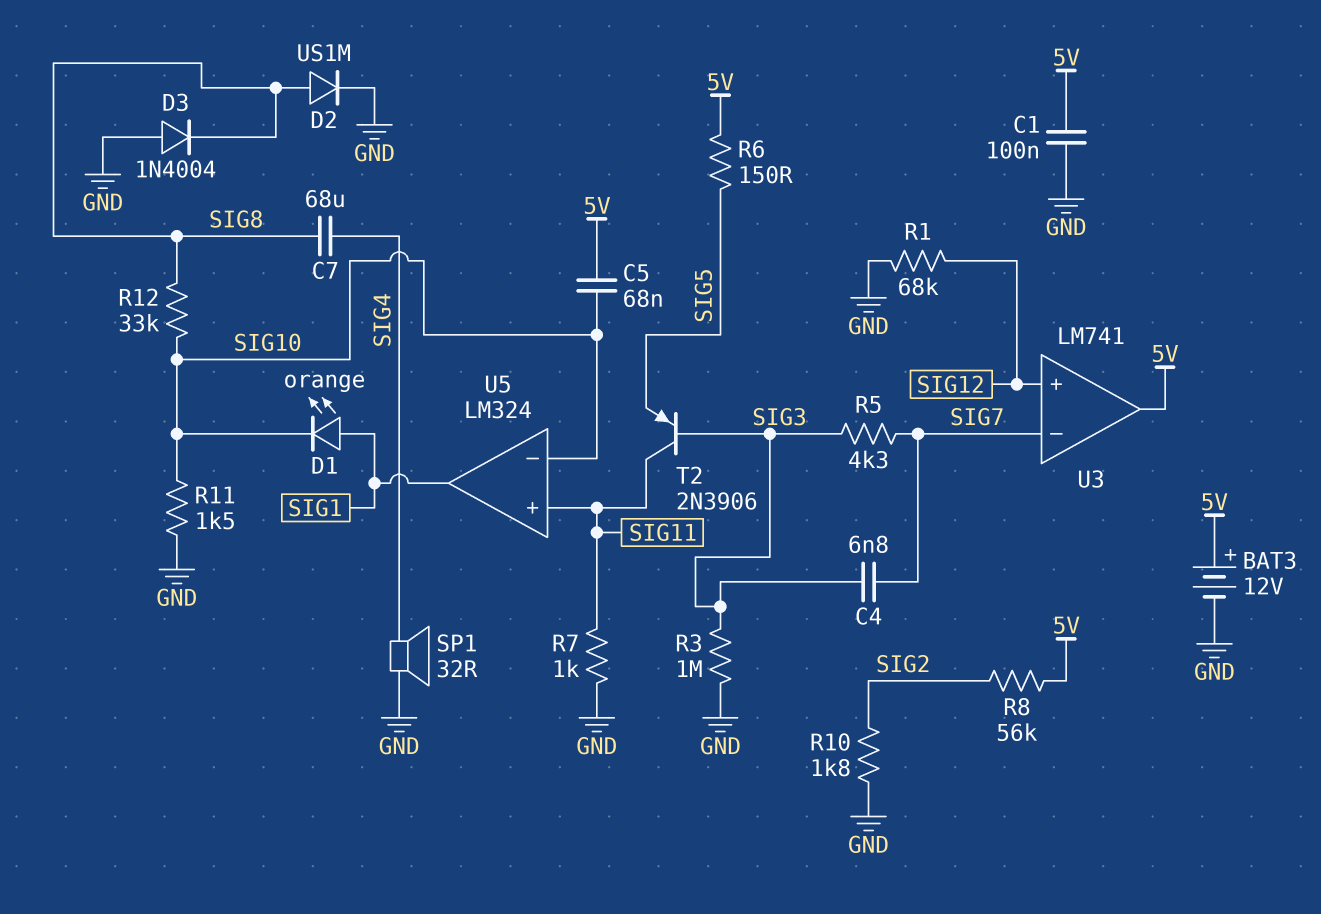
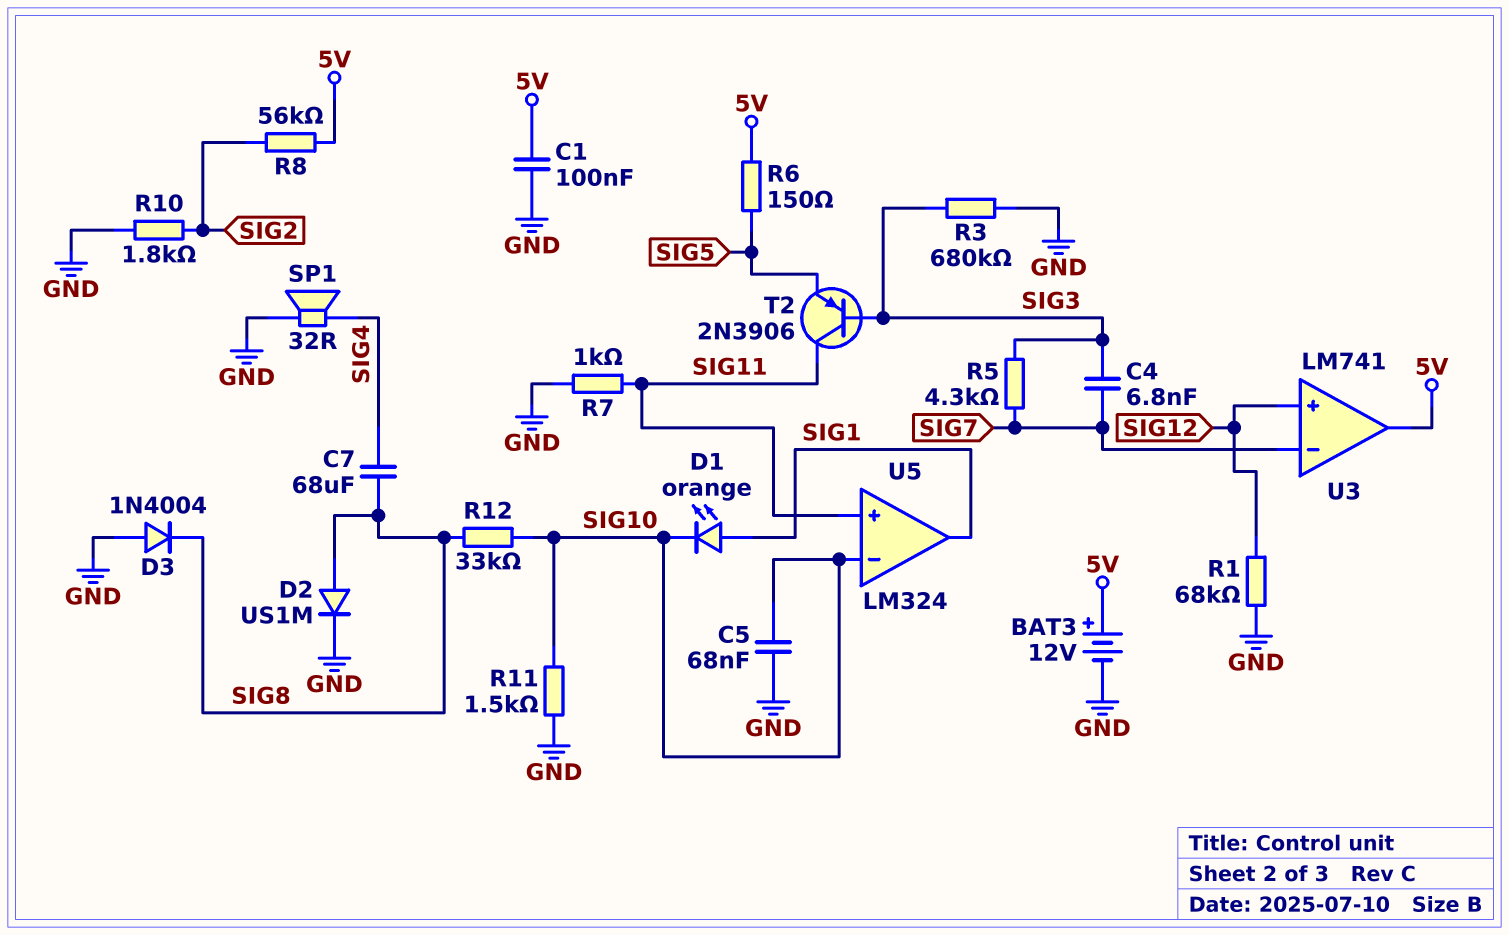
C5: 68nF (5V, SIG10) -> 68nF (GND, SIG10)
R3: 1M (GND, SIG3) -> 680k (GND, SIG3)

